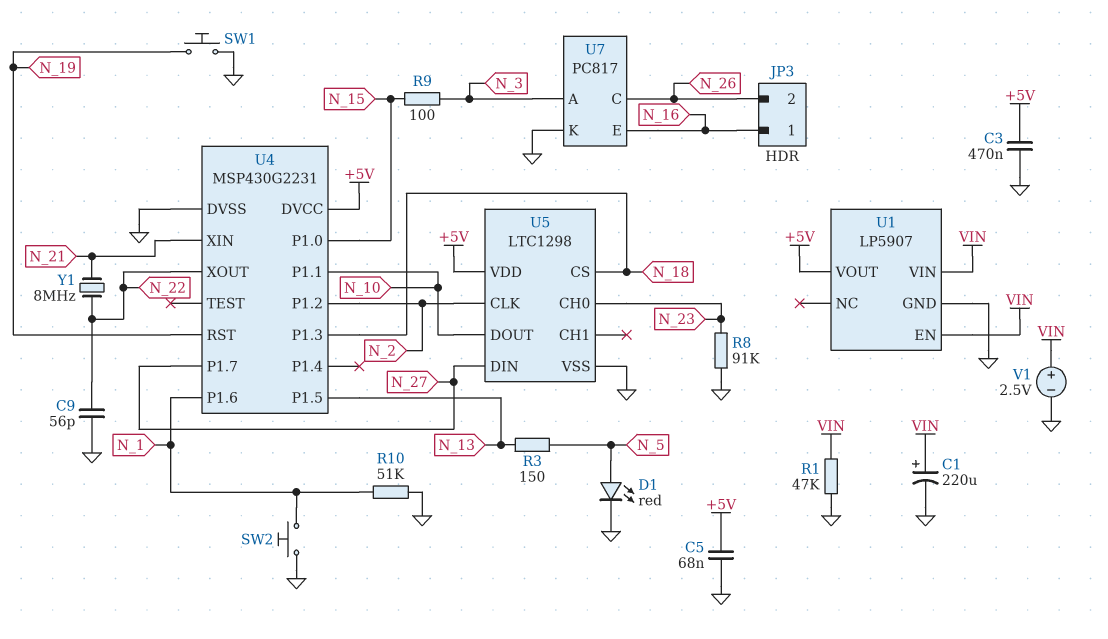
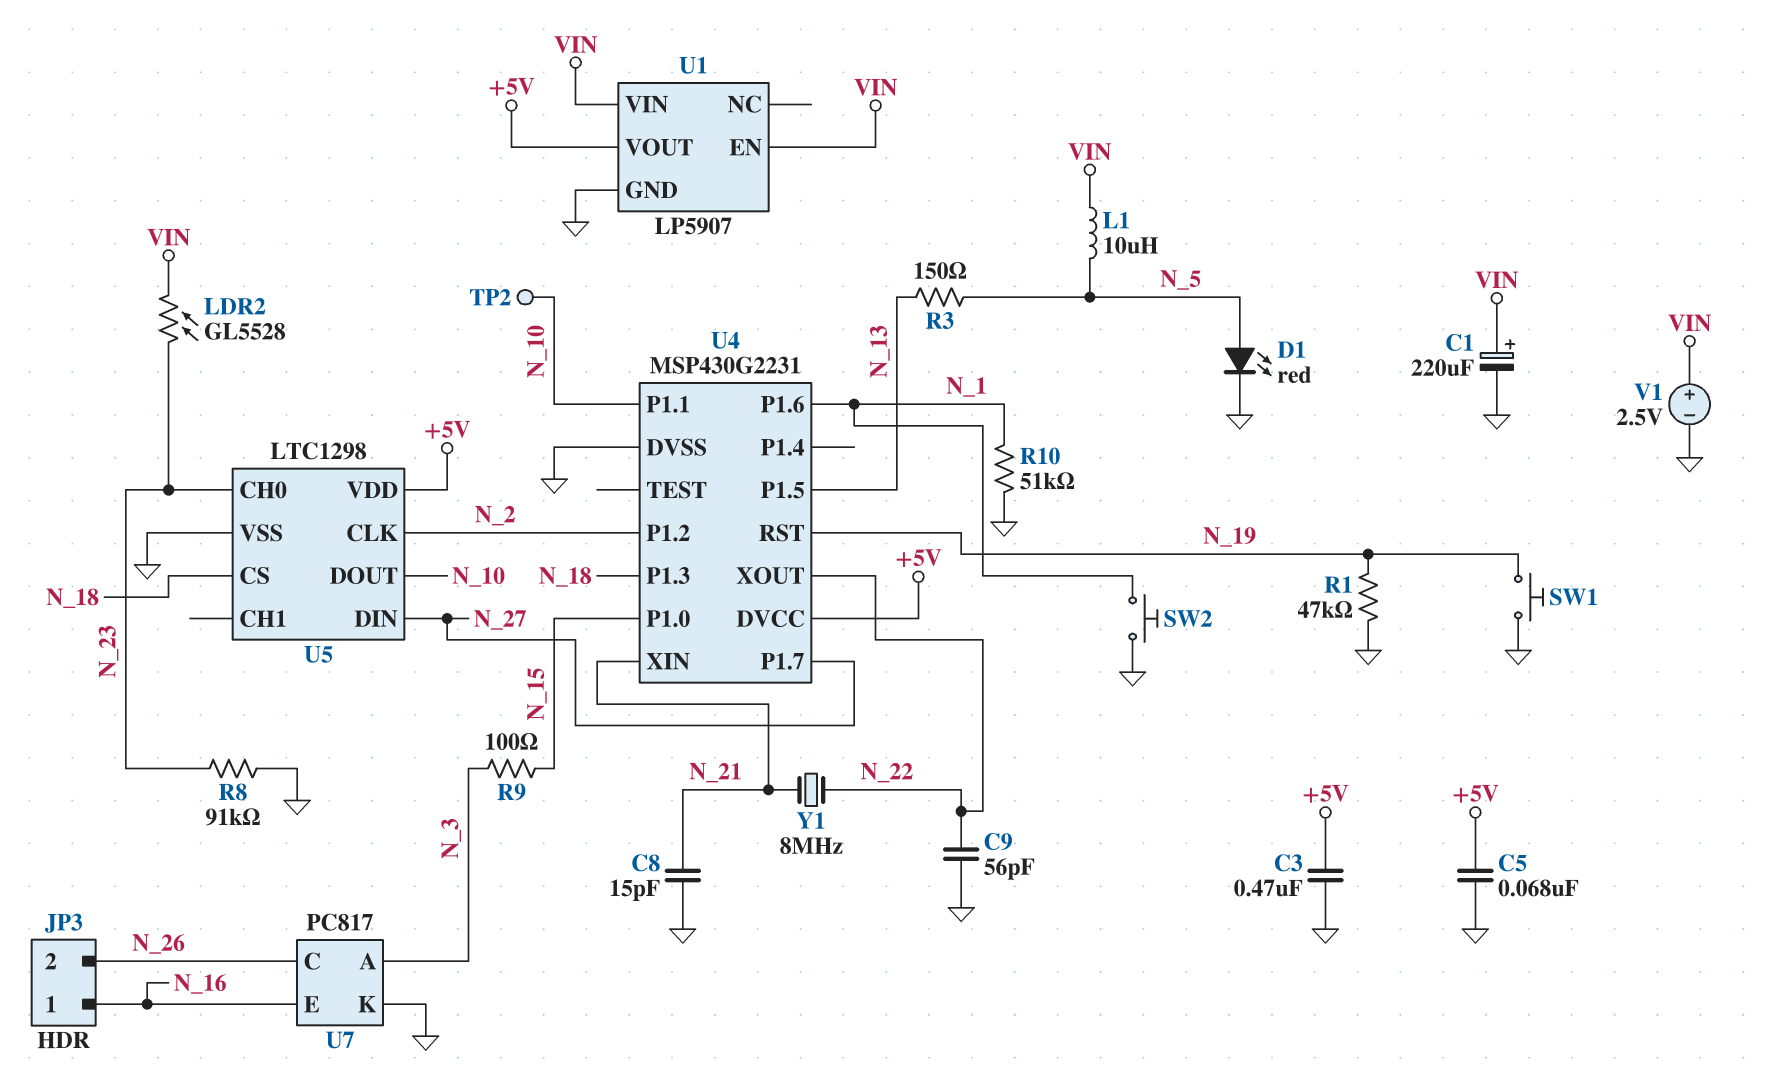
C8: none -> 15pF (GND, N_21)
L1: none -> 10uH (N_5, VIN)
LDR2: none -> GL5528 (N_23, VIN)
R1: 47k (GND, VIN) -> 47k (GND, N_19)
TP2: none -> test point (N_10)

